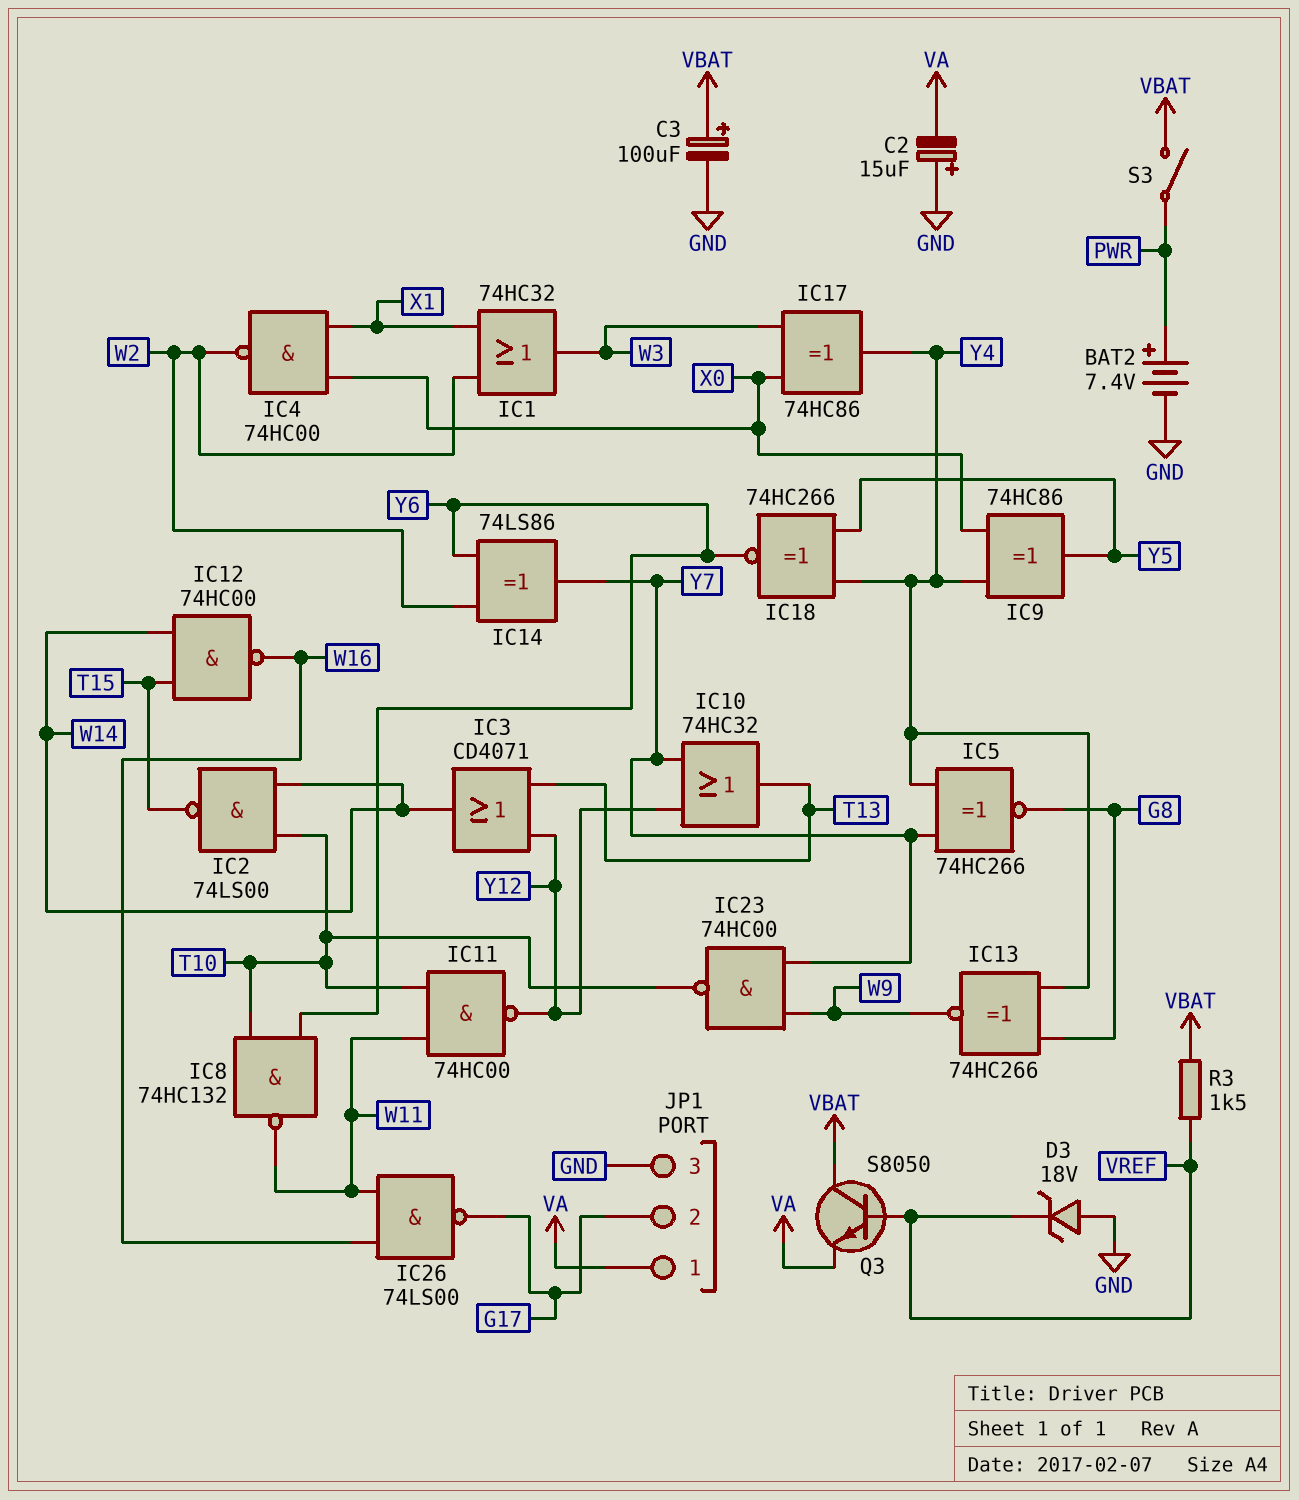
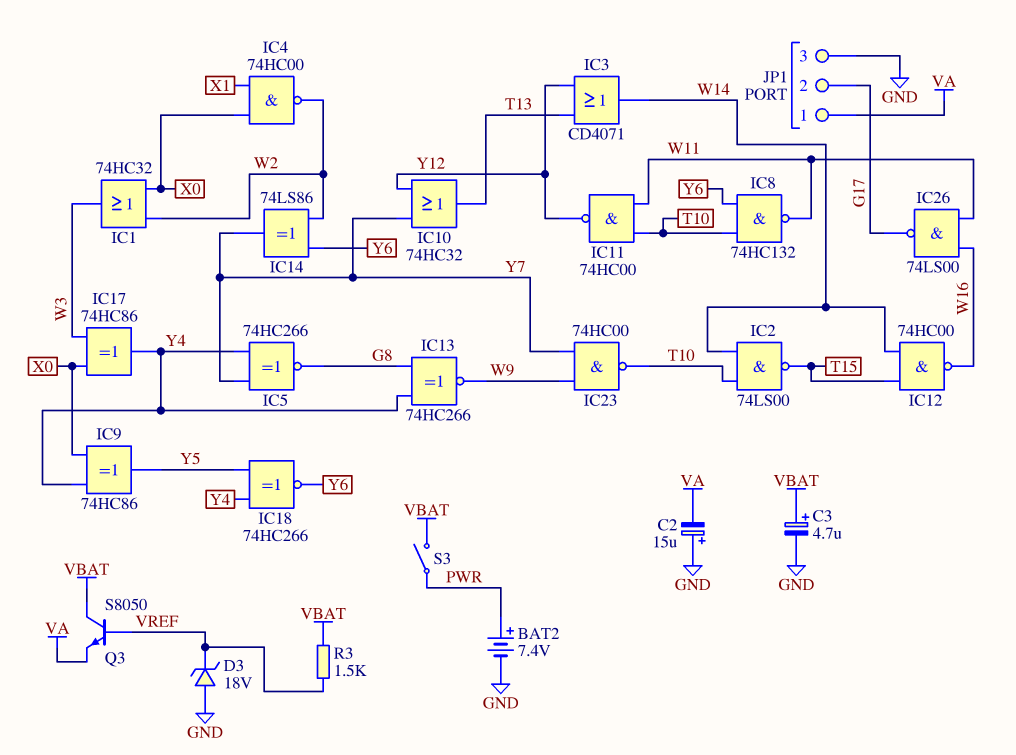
C3: 100uF (plus VBAT, minus GND) -> 4.7uF (plus VBAT, minus GND)
IC1: OR 74HC32 (in W2, in X1, out W3) -> OR 74HC32 (in W2, in X0, out W3)

